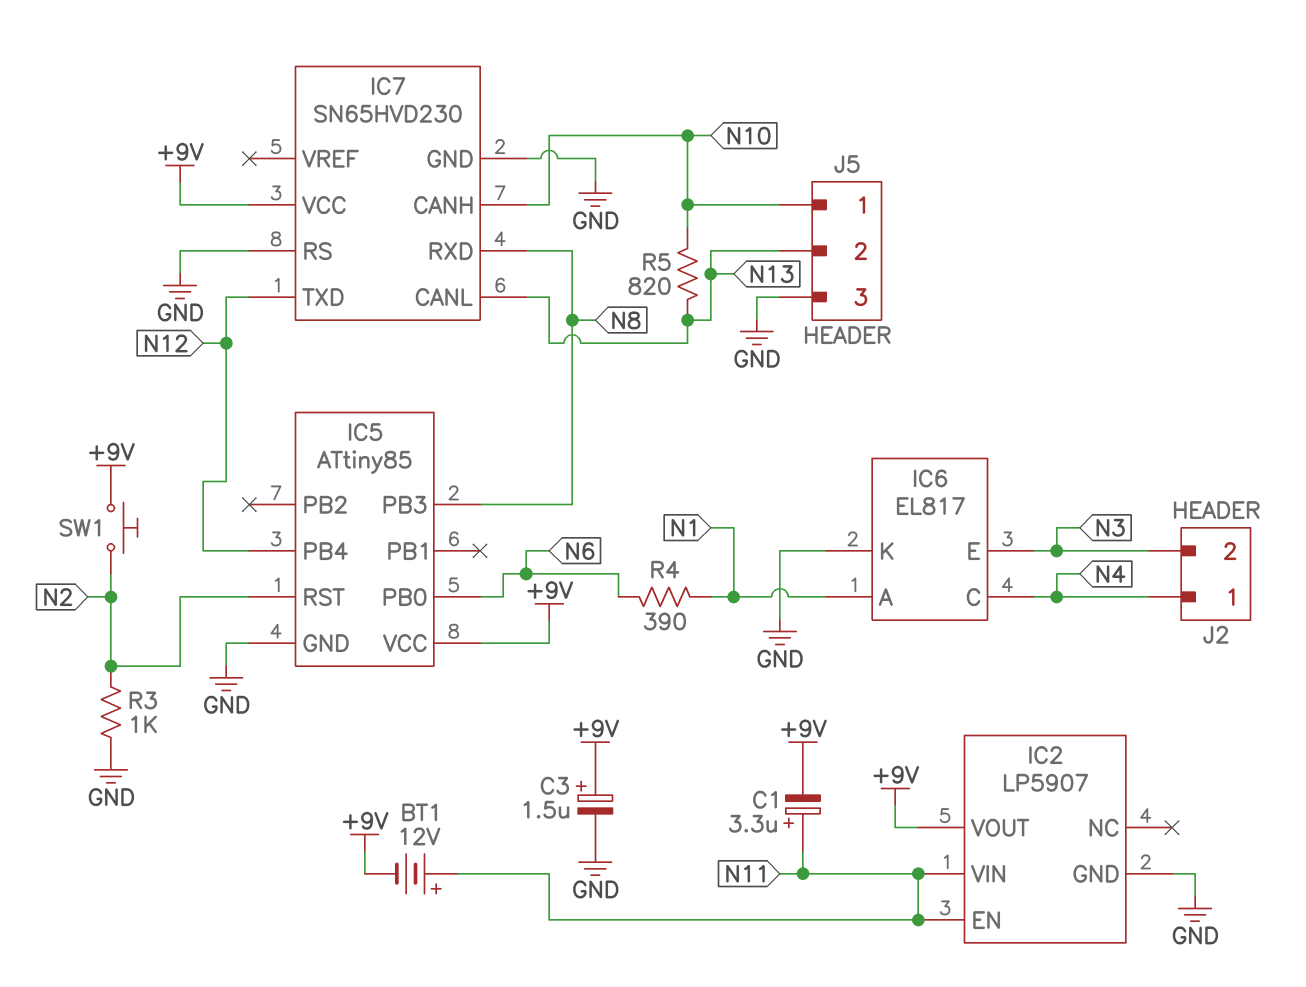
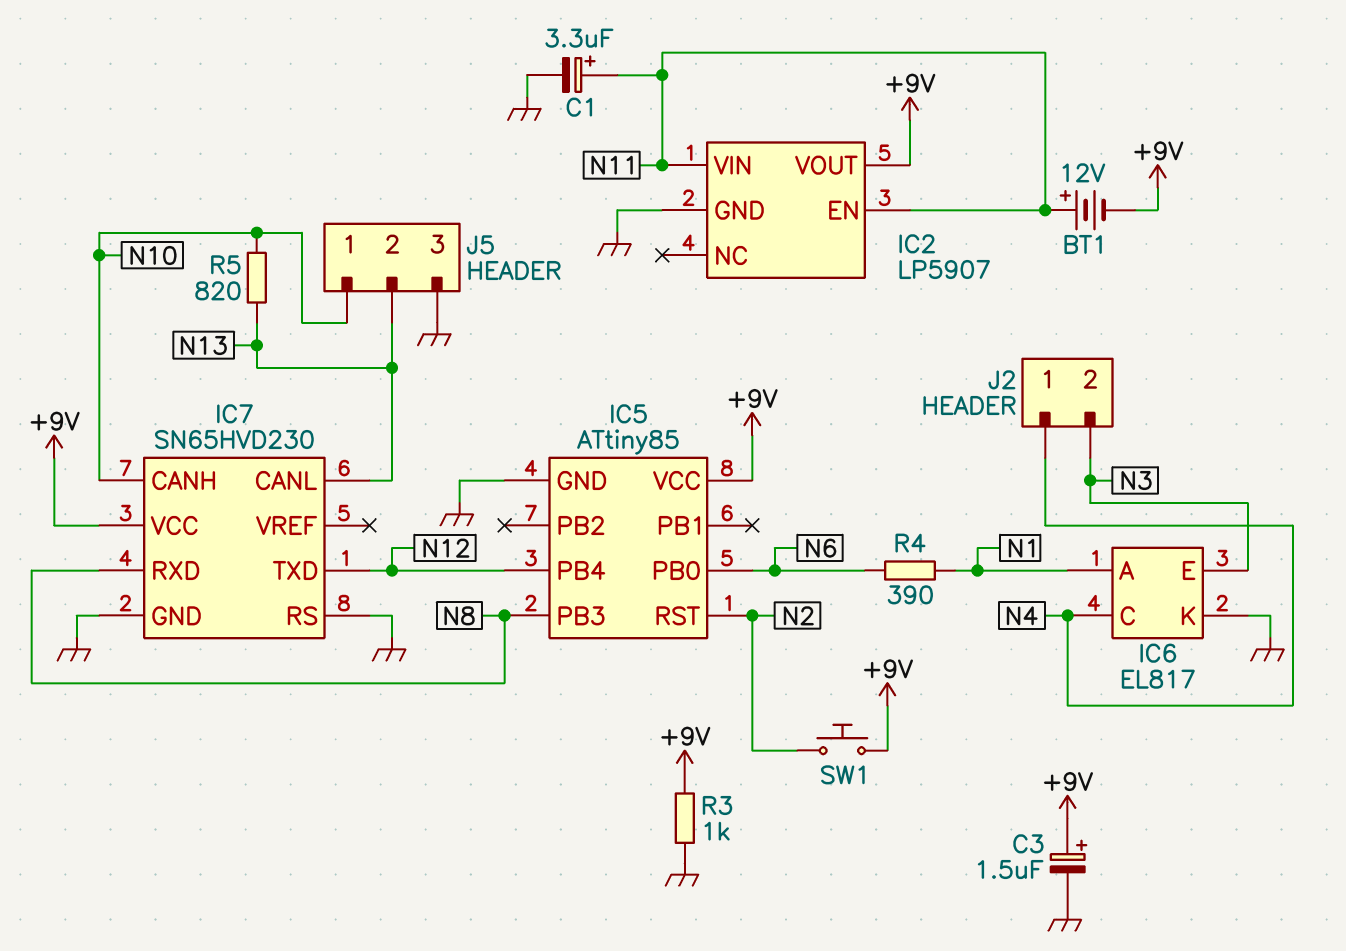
C1: 3.3uF (plus N11, minus +9V) -> 3.3uF (plus N11, minus GND)
R3: 1k (GND, N2) -> 1k (+9V, GND)

